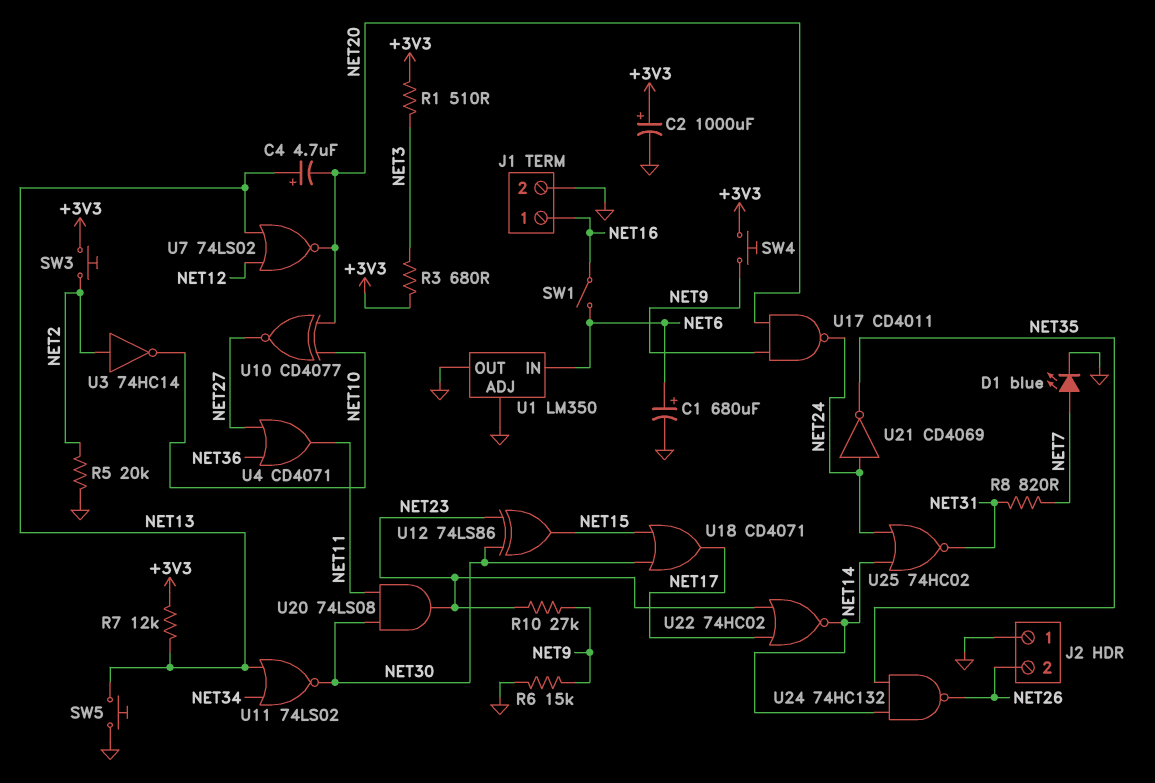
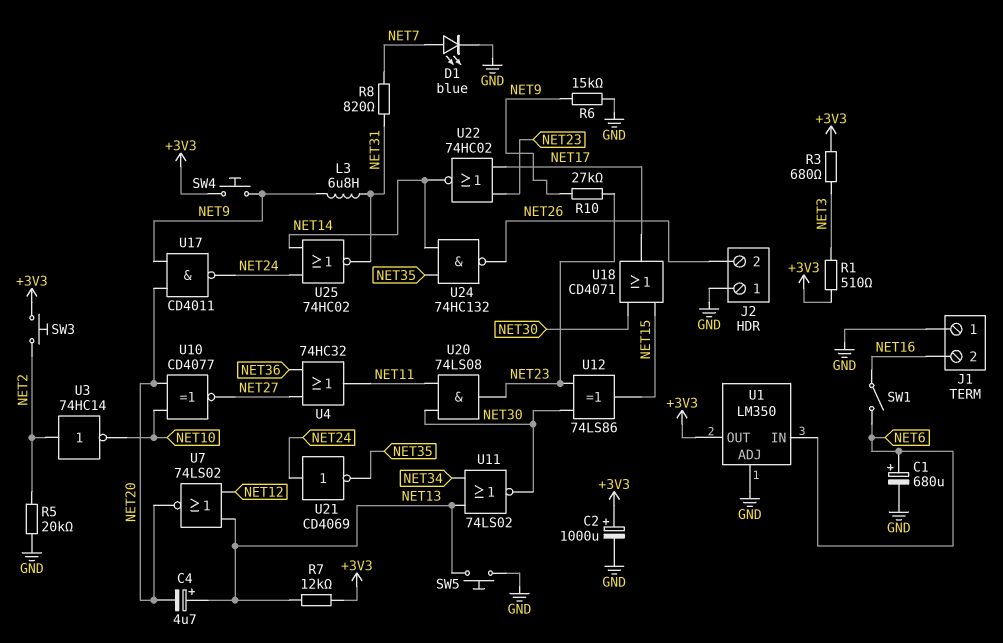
J1 pin 1: NET16 -> GND
J1 pin 2: GND -> NET16
L3: none -> 6.8uH (NET9, NET31)
U1 pin OUT: GND -> +3V3
U4: OR CD4071 (in NET27, in NET36, out NET11) -> OR 74HC32 (in NET27, in NET36, out NET11)

